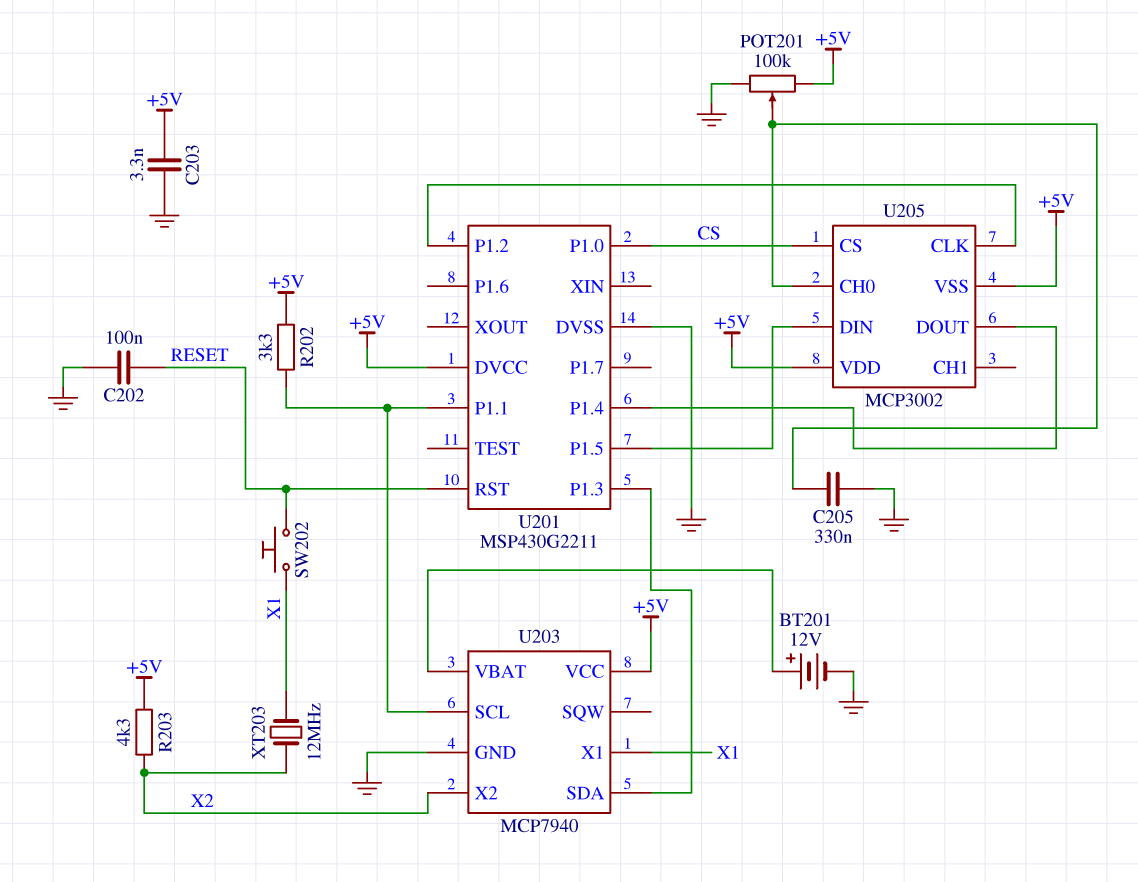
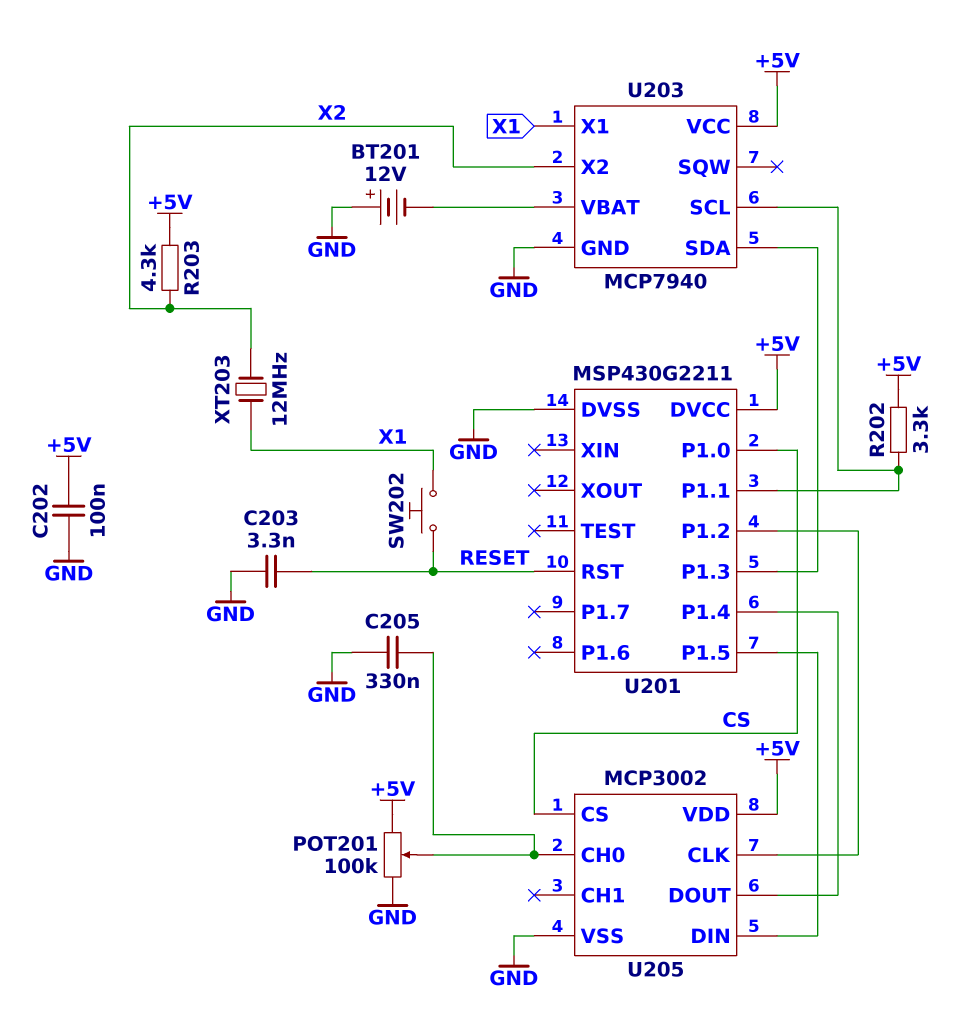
BT201: 12V (plus U203/VBAT, minus GND) -> 12V (plus GND, minus U203/VBAT)
C202: 100nF (GND, RESET) -> 100nF (+5V, GND)
C203: 3.3nF (+5V, GND) -> 3.3nF (GND, RESET)
U205 pin VSS: +5V -> GND

